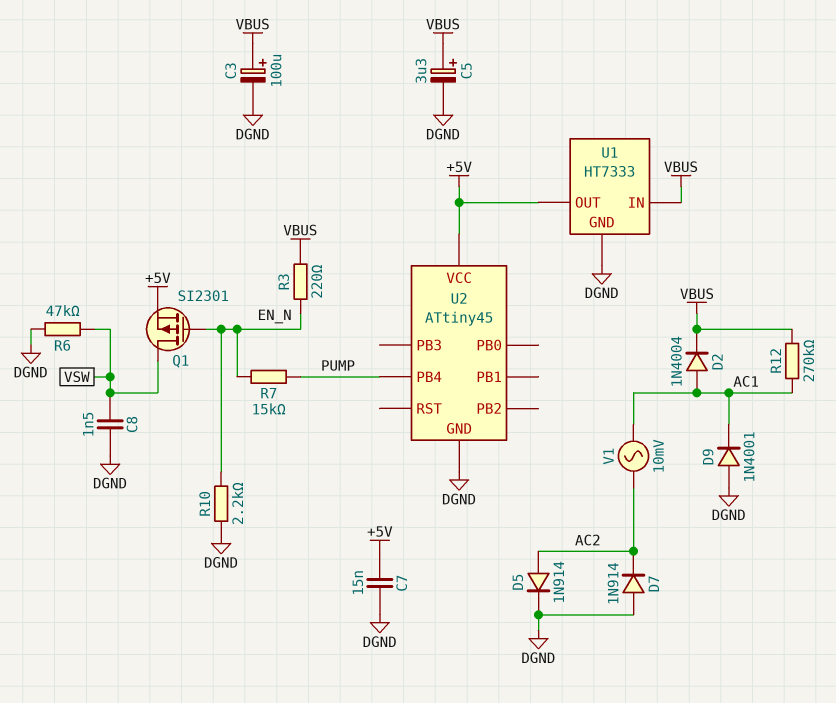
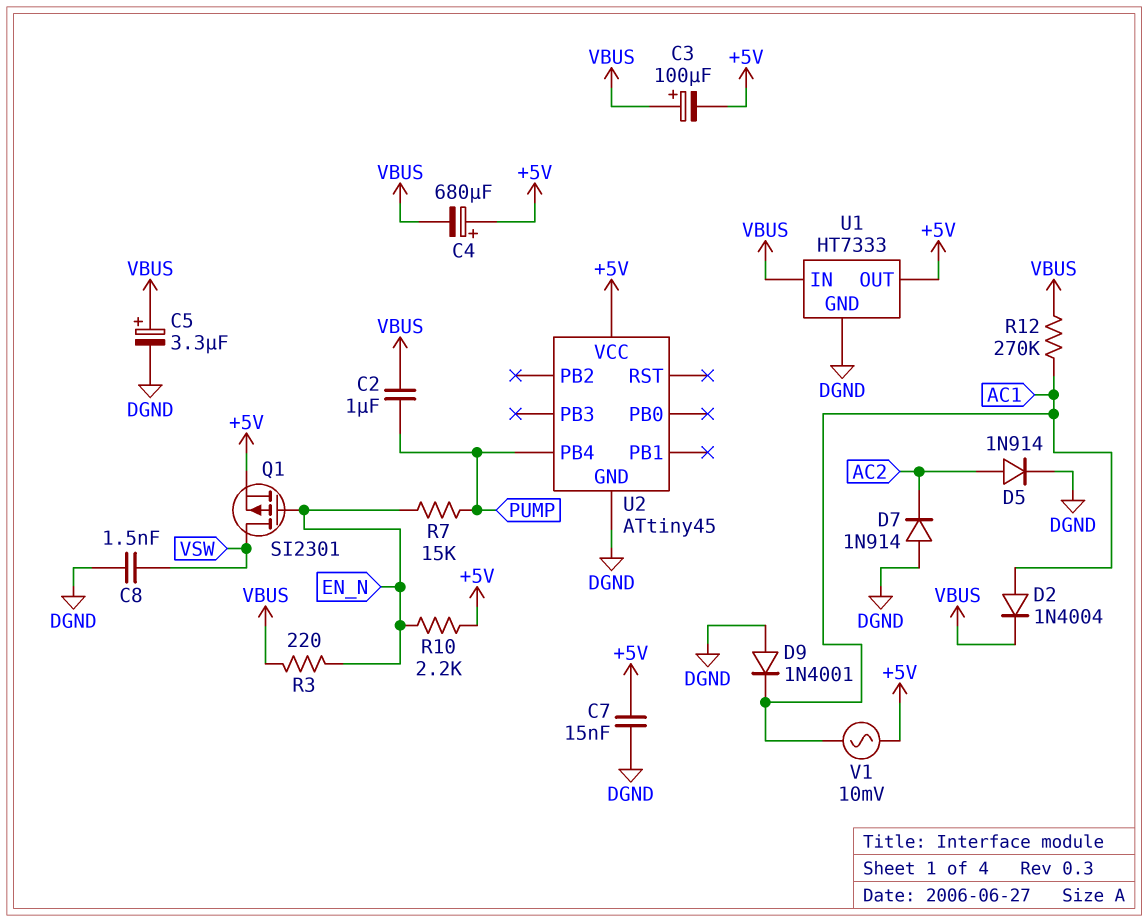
C2: none -> 1uF (PUMP, VBUS)
C3: 100uF (plus VBUS, minus DGND) -> 100uF (plus VBUS, minus +5V)
C4: none -> 680uF (plus +5V, minus VBUS)
R6: 47k (DGND, VSW) -> none
R10: 2.2k (DGND, EN_N) -> 2.2k (+5V, EN_N)
V1: AC 10mV (AC1, AC2) -> AC 10mV (+5V, AC1)

